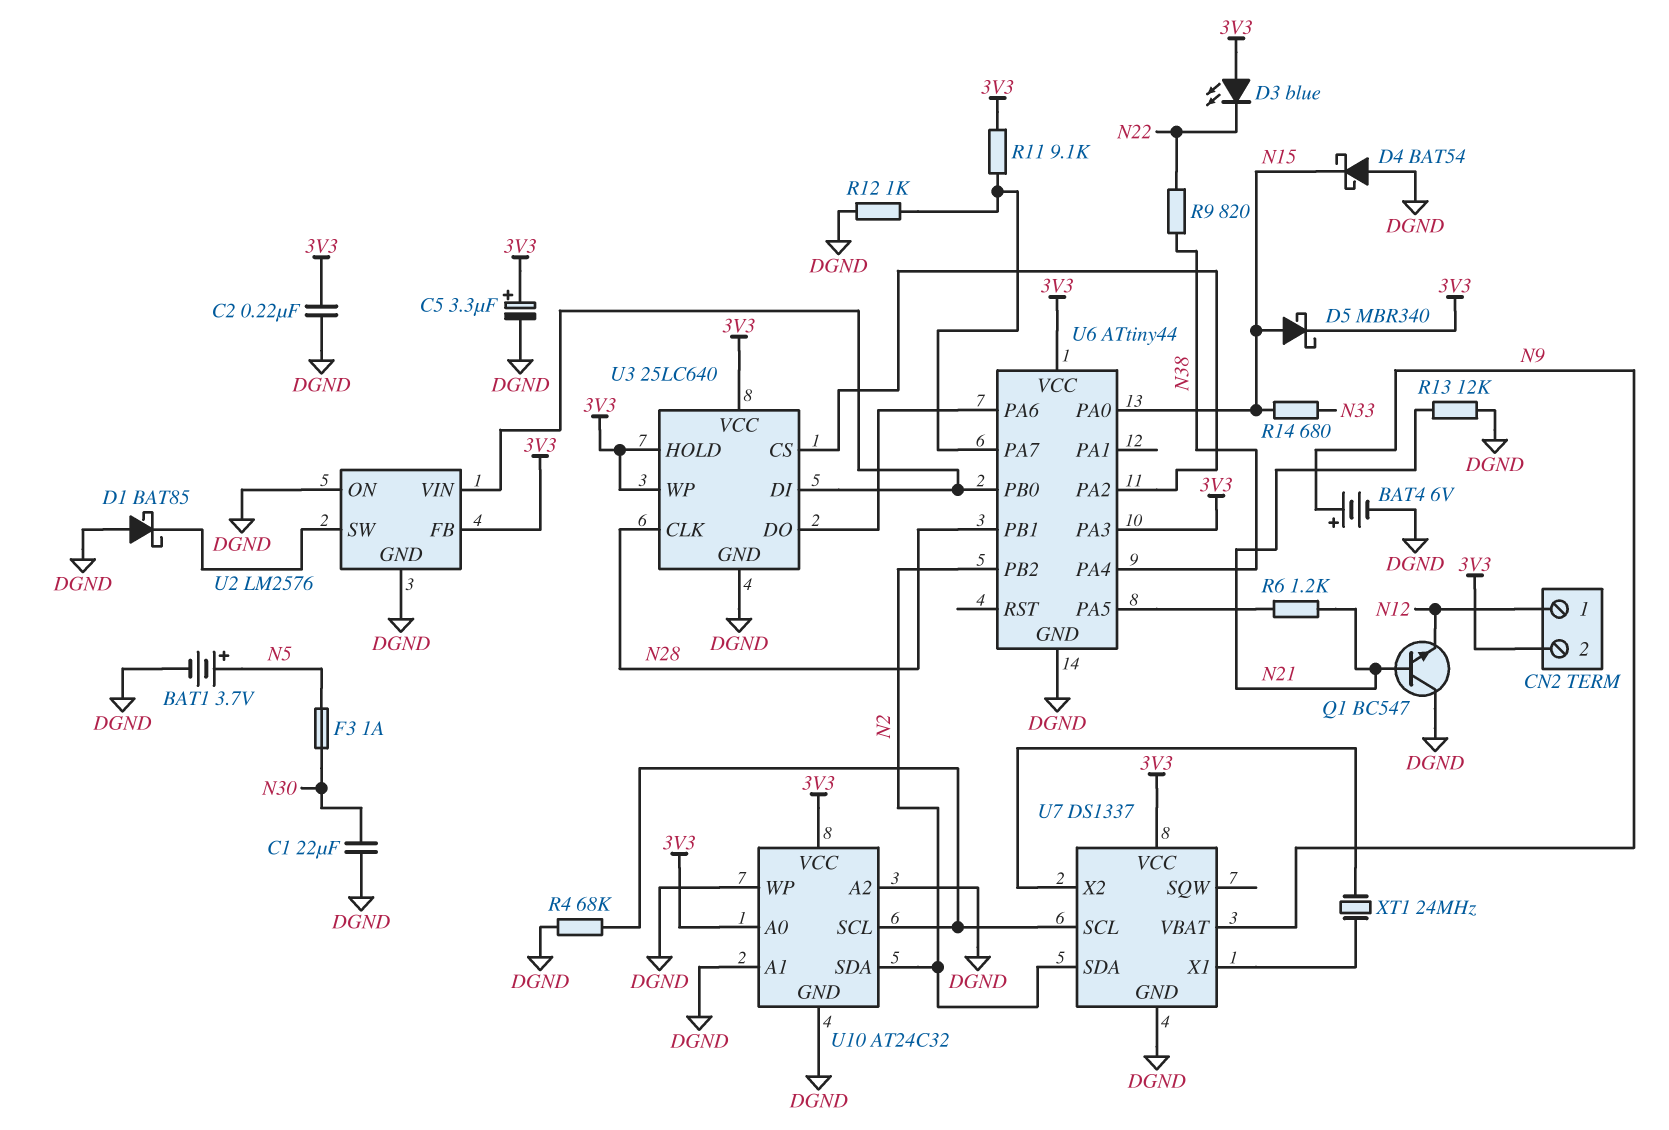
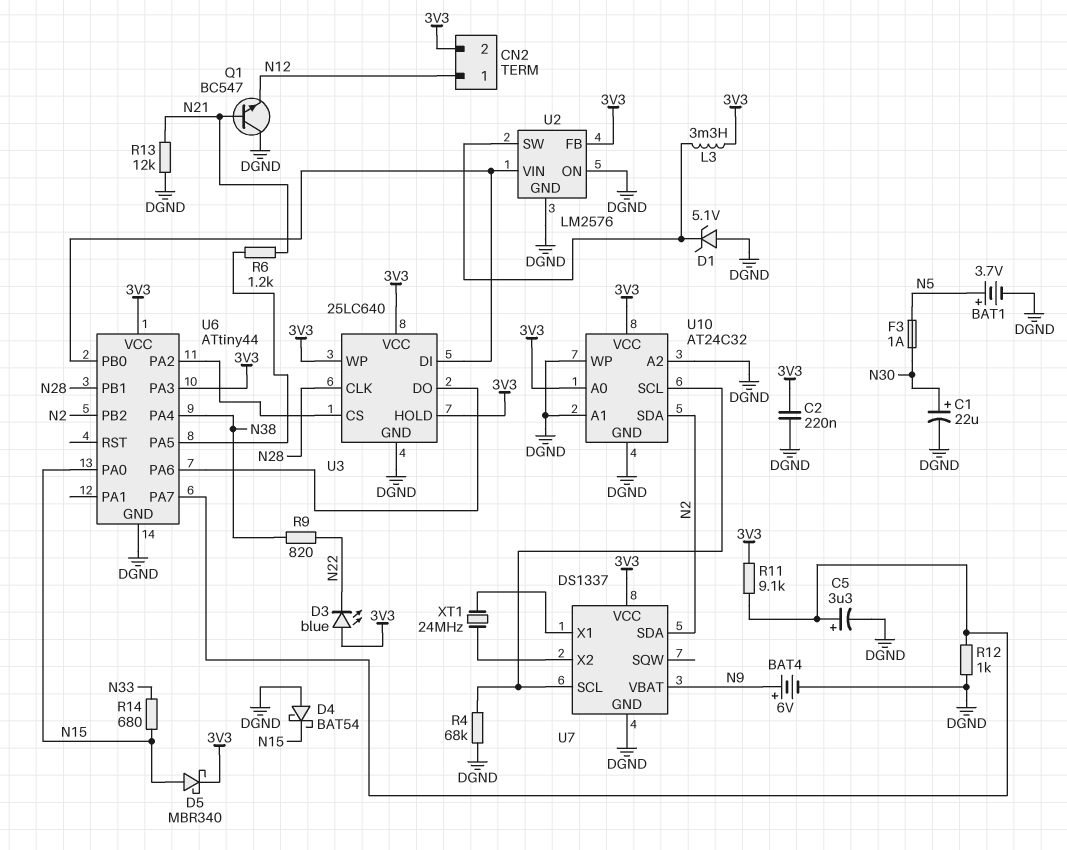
C1: 22uF (DGND, N30) -> 22uF (plus N30, minus DGND)
C5: 3.3uF (plus 3V3, minus DGND) -> 3.3uF (plus U6/PA7, minus DGND)
D1: schottky BAT85 (A DGND, K U2/SW) -> zener 5.1V (A DGND, K U2/SW)
L3: none -> 3.3mH (3V3, U2/SW)

